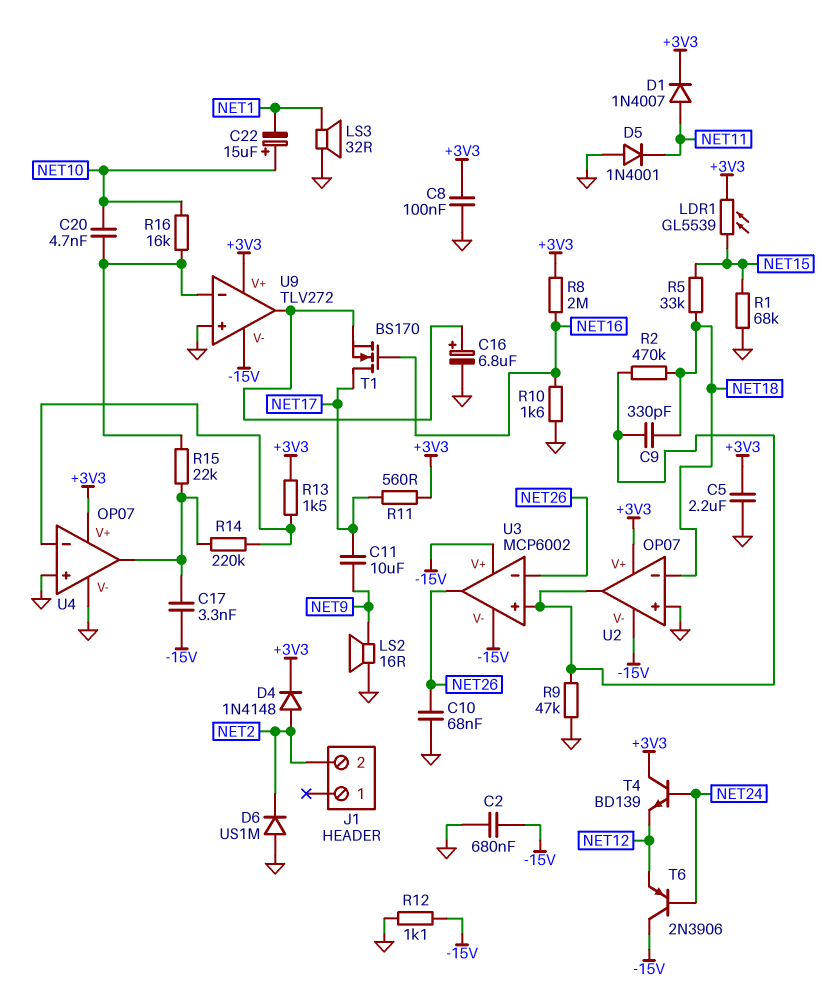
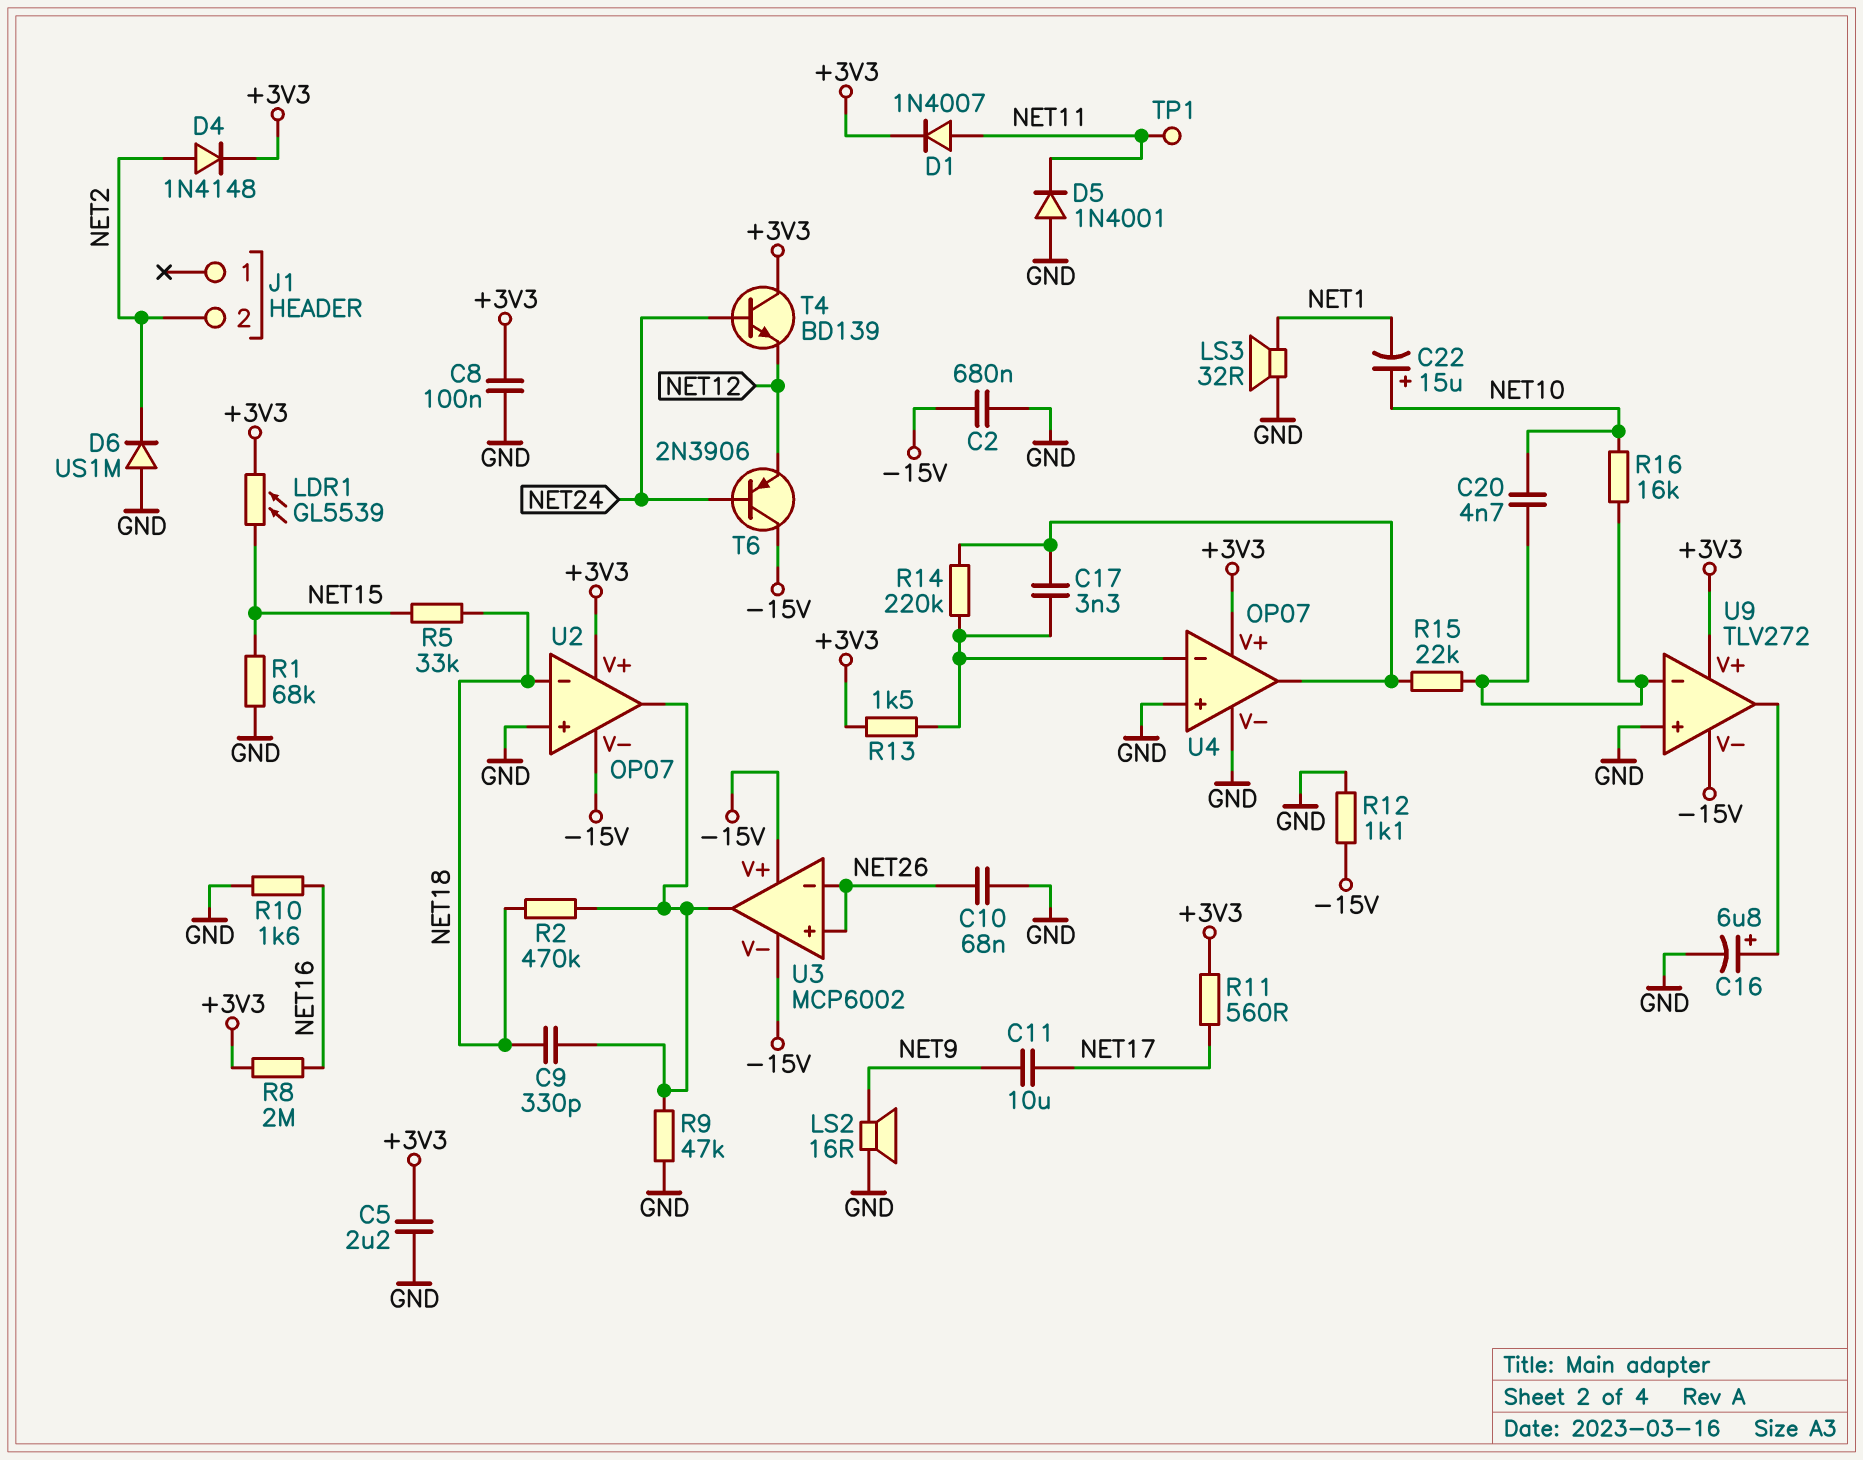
C17: 3.3nF (-15V, U4/out) -> 3.3nF (U4/in-, U4/out)
T1: NMOS BS170 (G NET16, D NET17, S U9/out) -> none
TP1: none -> test point (NET11)
U3 pin in+: U2/out -> NET26
U3 pin out: NET26 -> U2/out

